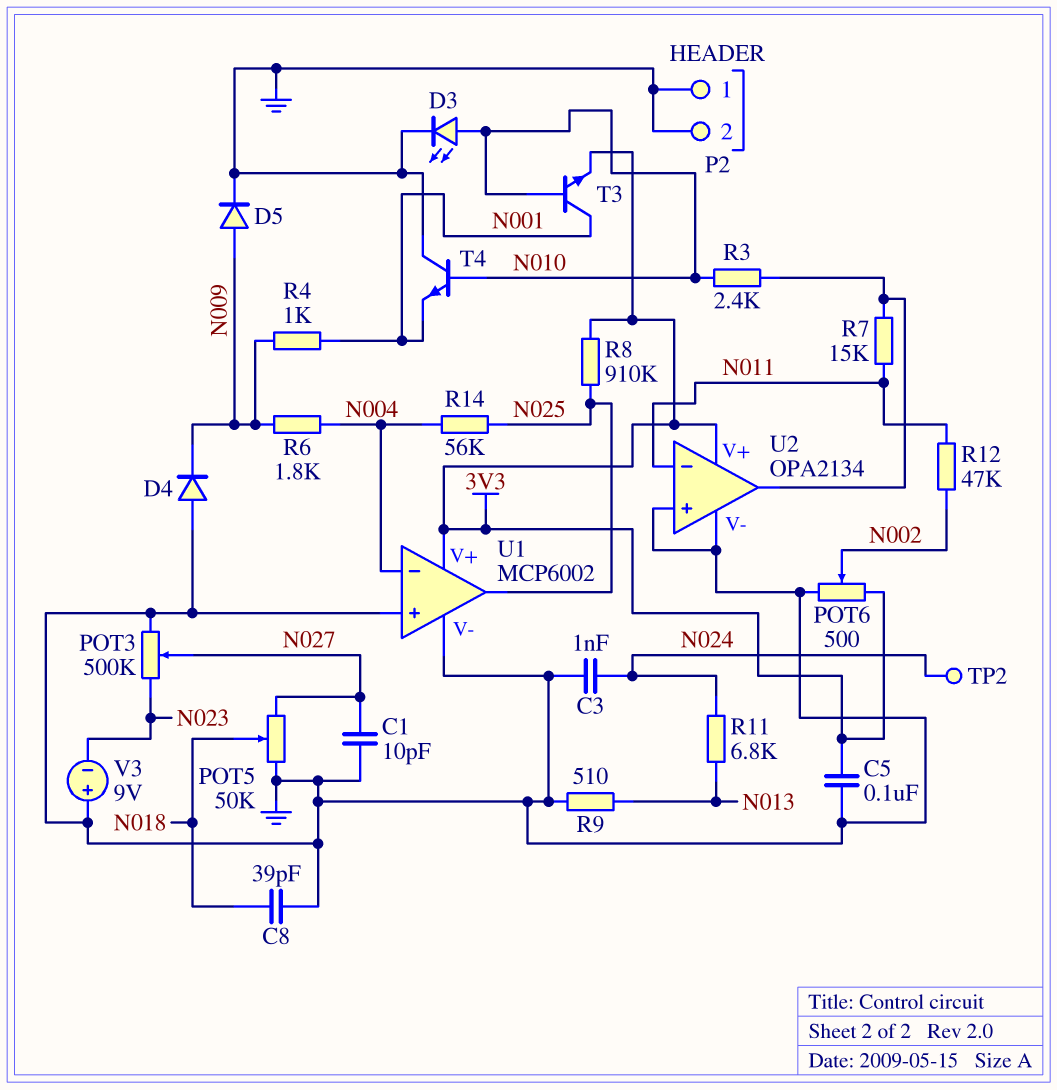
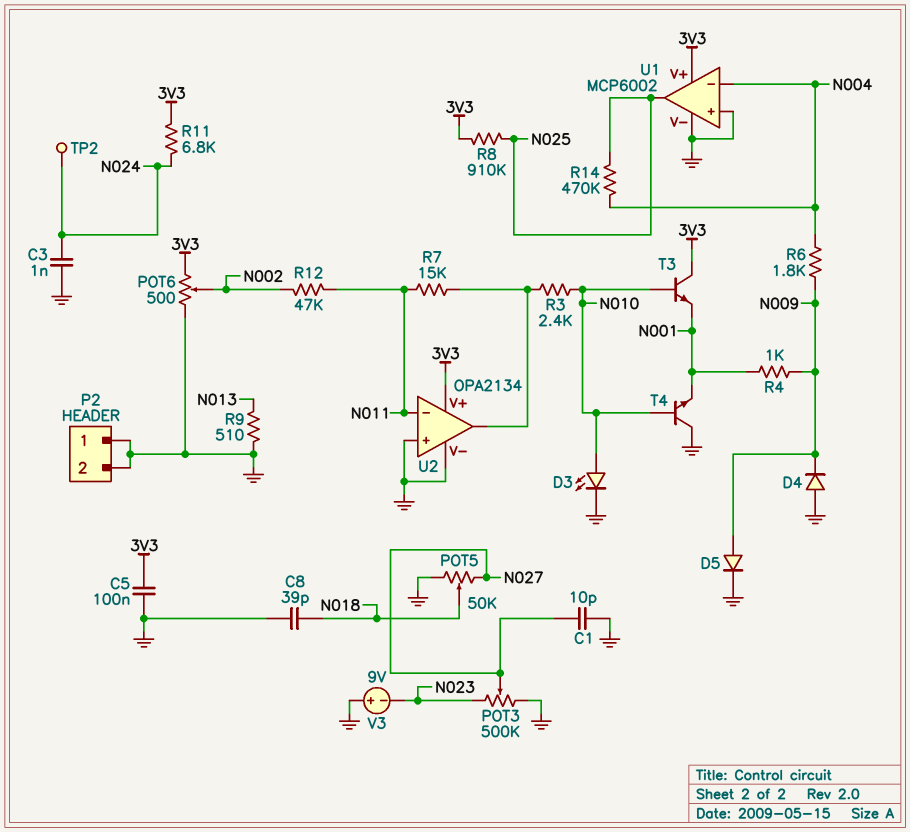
R11: 6.8k (N013, N024) -> 6.8k (3V3, N024)
R14: 56k (N004, N025) -> 470k (N004, N025)
T3: NPN (B N010, C N001, E 3V3) -> NPN (B N010, C 3V3, E N001)

